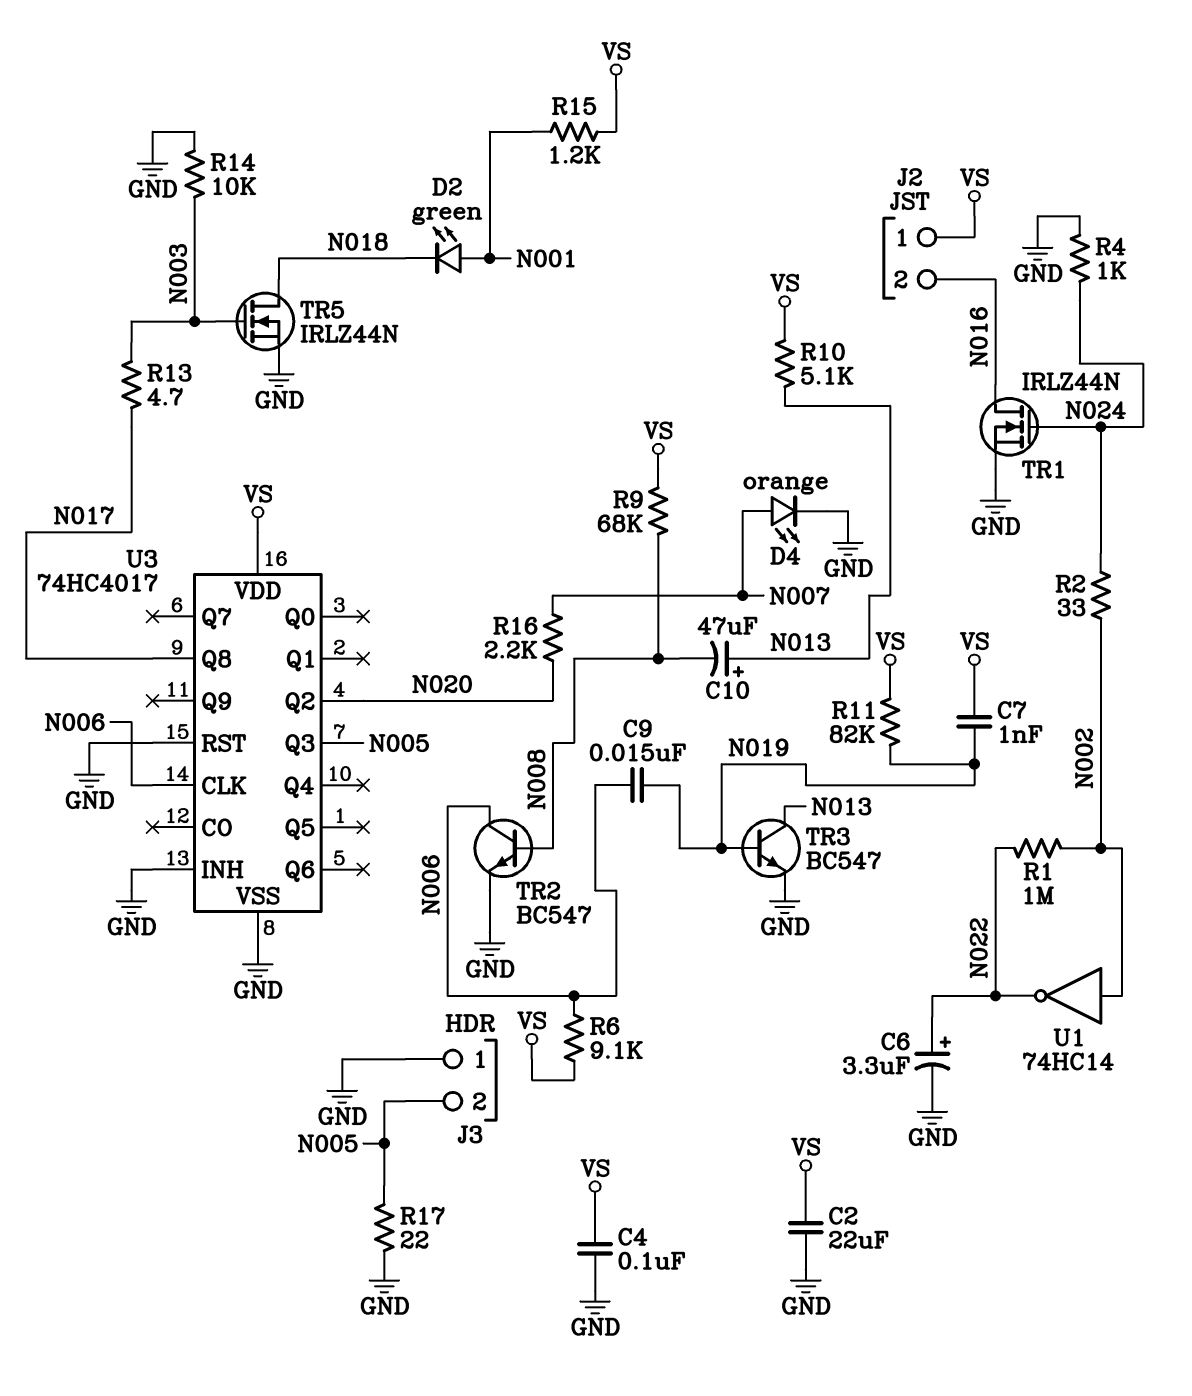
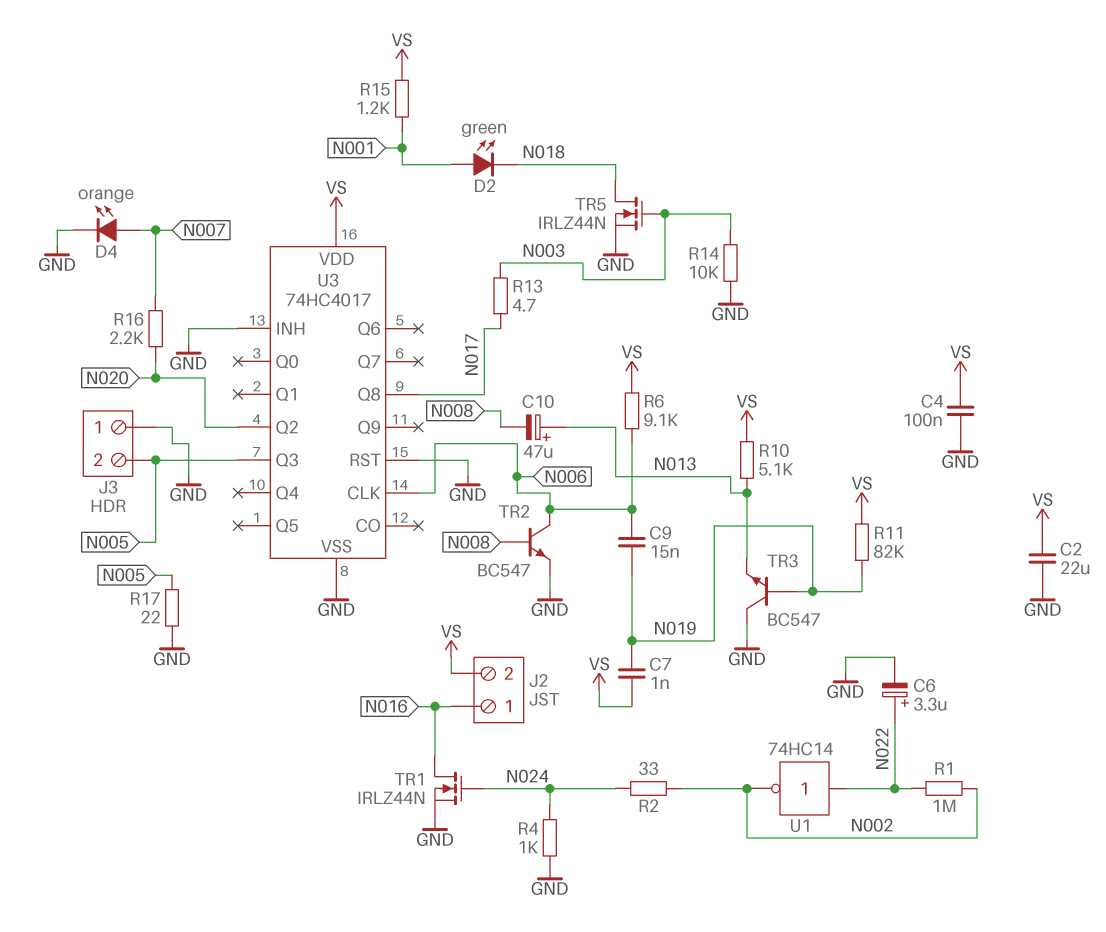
J2 pin 1: VS -> N016
J2 pin 2: N016 -> VS
R9: 68k (N008, VS) -> none
TR3: NPN BC547 (B N019, C N013, E GND) -> NPN BC547 (B N019, C GND, E N013)
U1: NOT 74HC14 (in N002, out N022) -> NOT 74HC14 (in N022, out N002)

